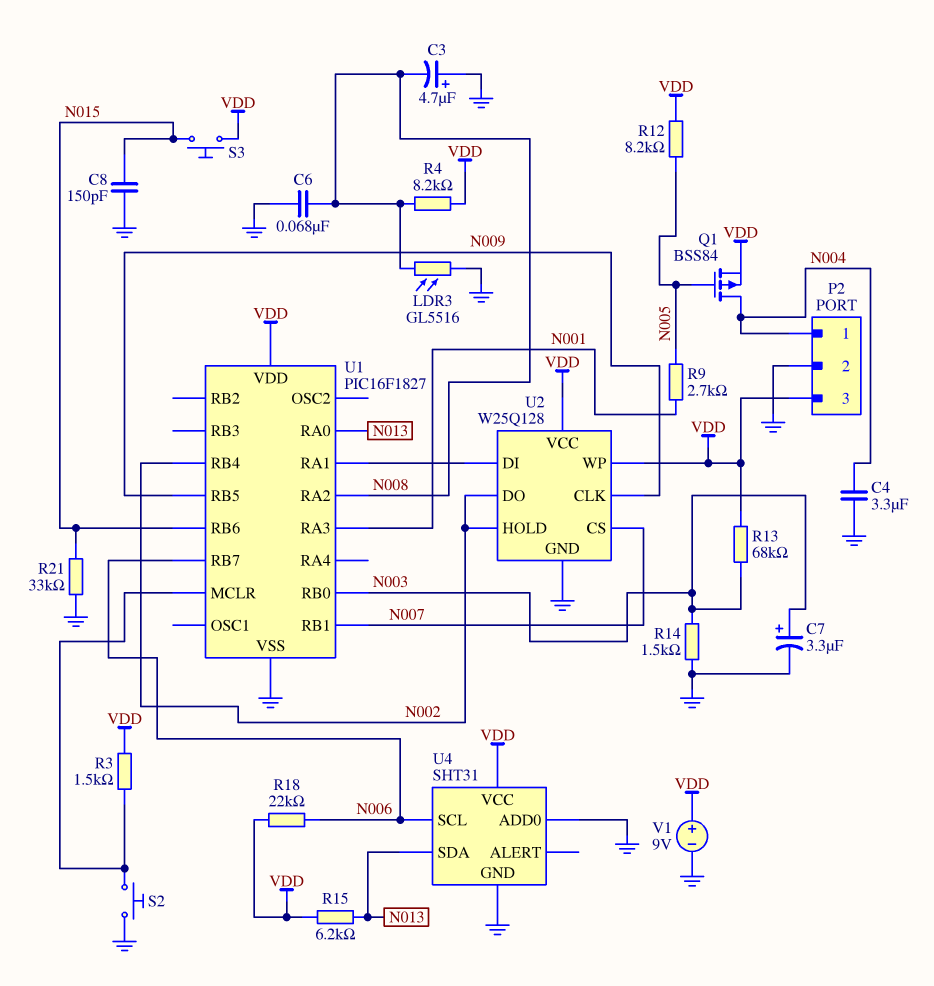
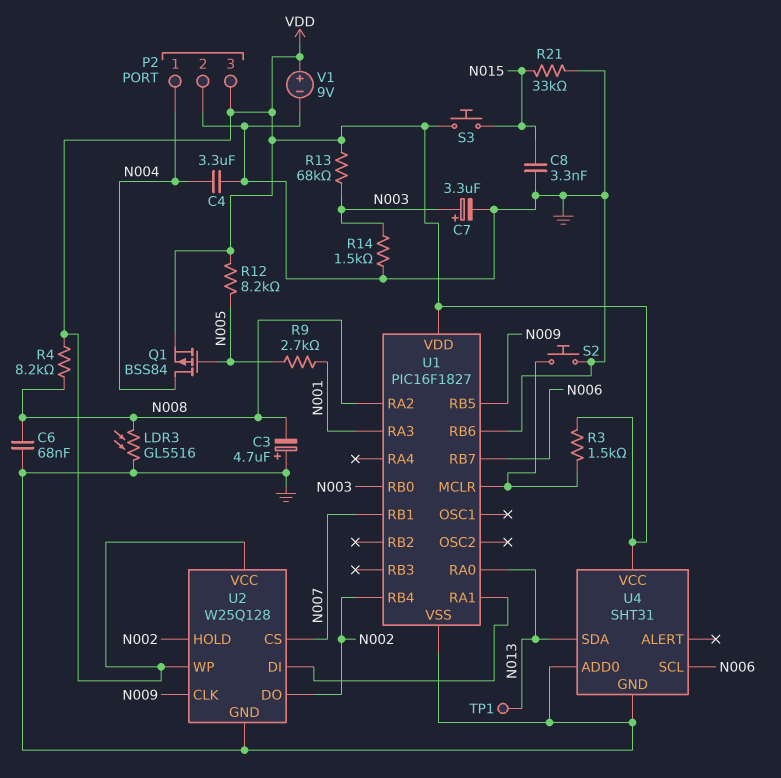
C8: 150pF (GND, N015) -> 3.3nF (GND, N015)
R15: 6.2k (N013, VDD) -> none
R18: 22k (N006, VDD) -> none
TP1: none -> test point (N013)
U1 pin RB6: N015 -> GND

